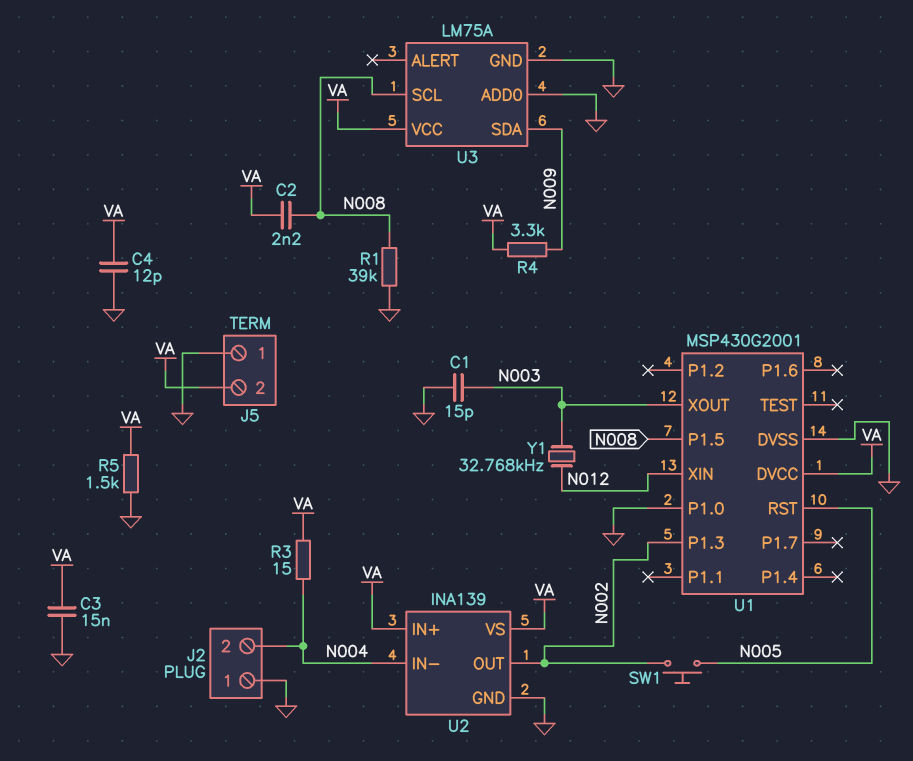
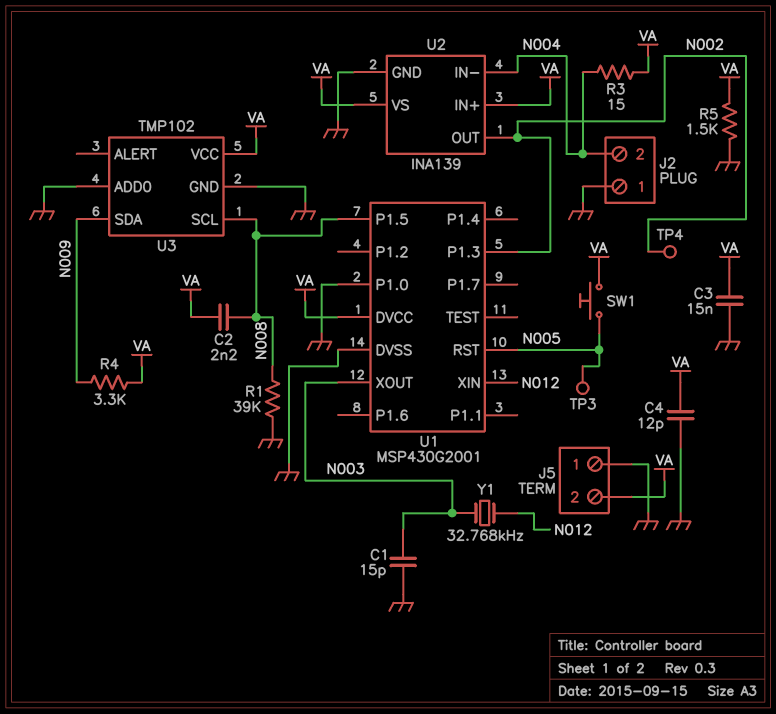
SW1: button (N002, N005) -> button (N005, VA)
TP3: none -> test point (N005)
TP4: none -> test point (N002)
U3: LM75A -> TMP102

